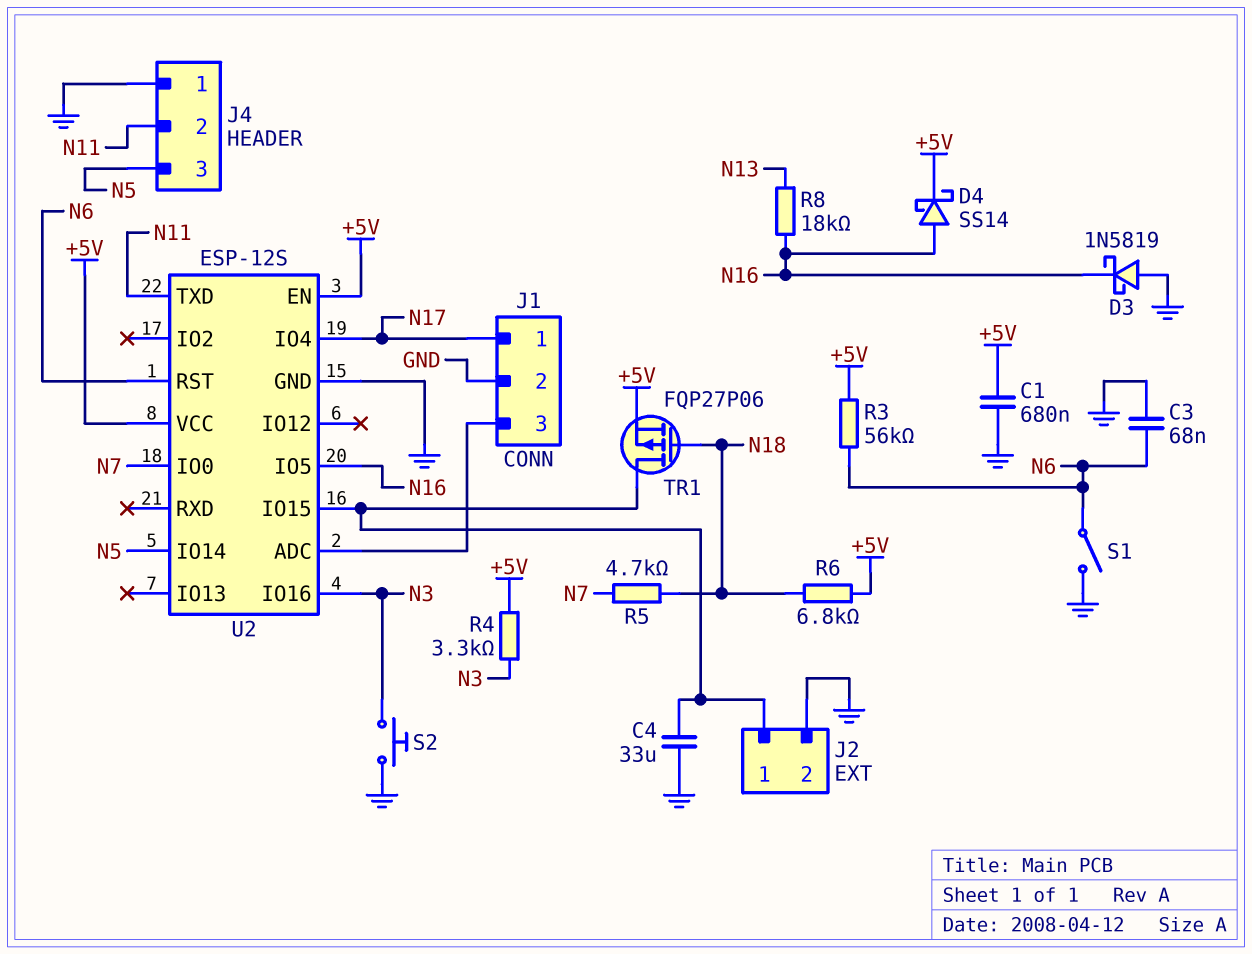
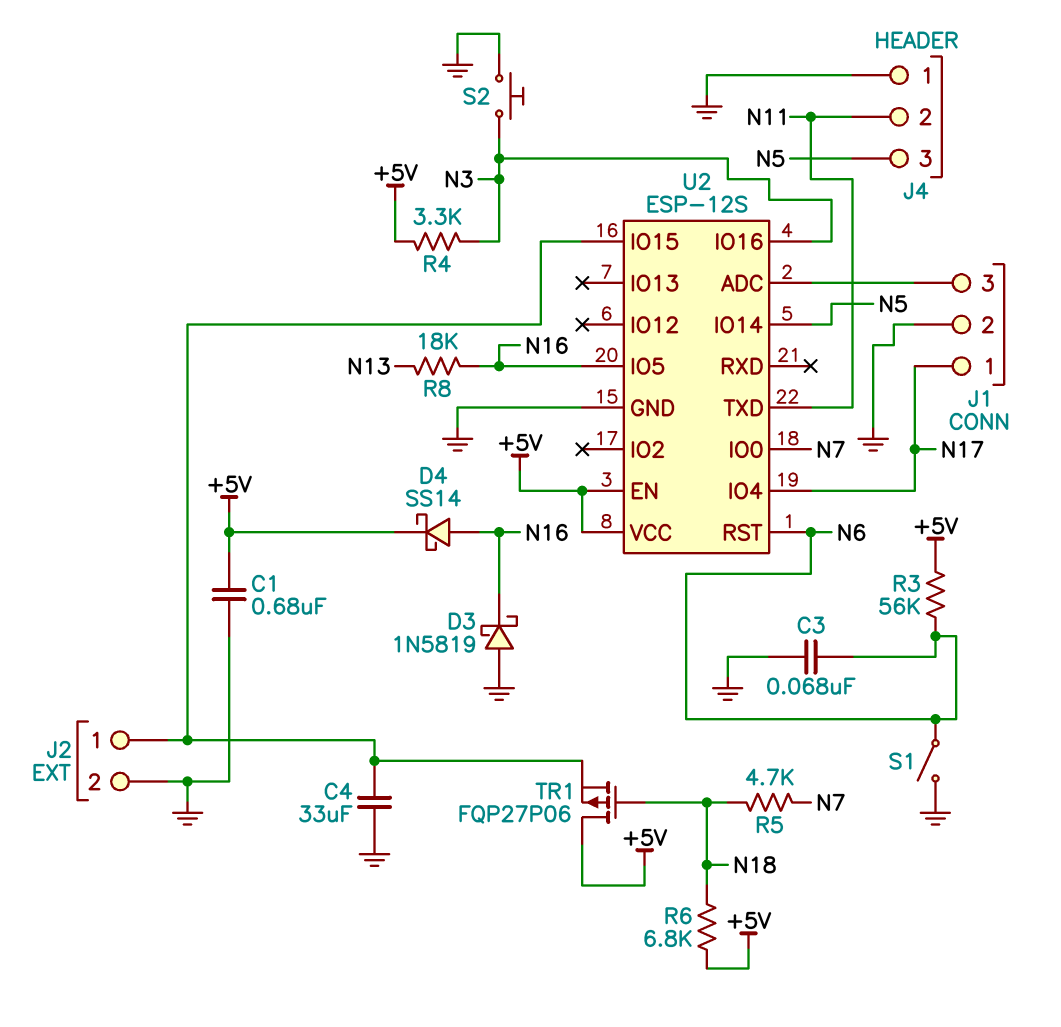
TR1: PMOS FQP27P06 (G N18, D J2/1, S +5V) -> PMOS FQP27P06 (G N18, D +5V, S J2/1)

